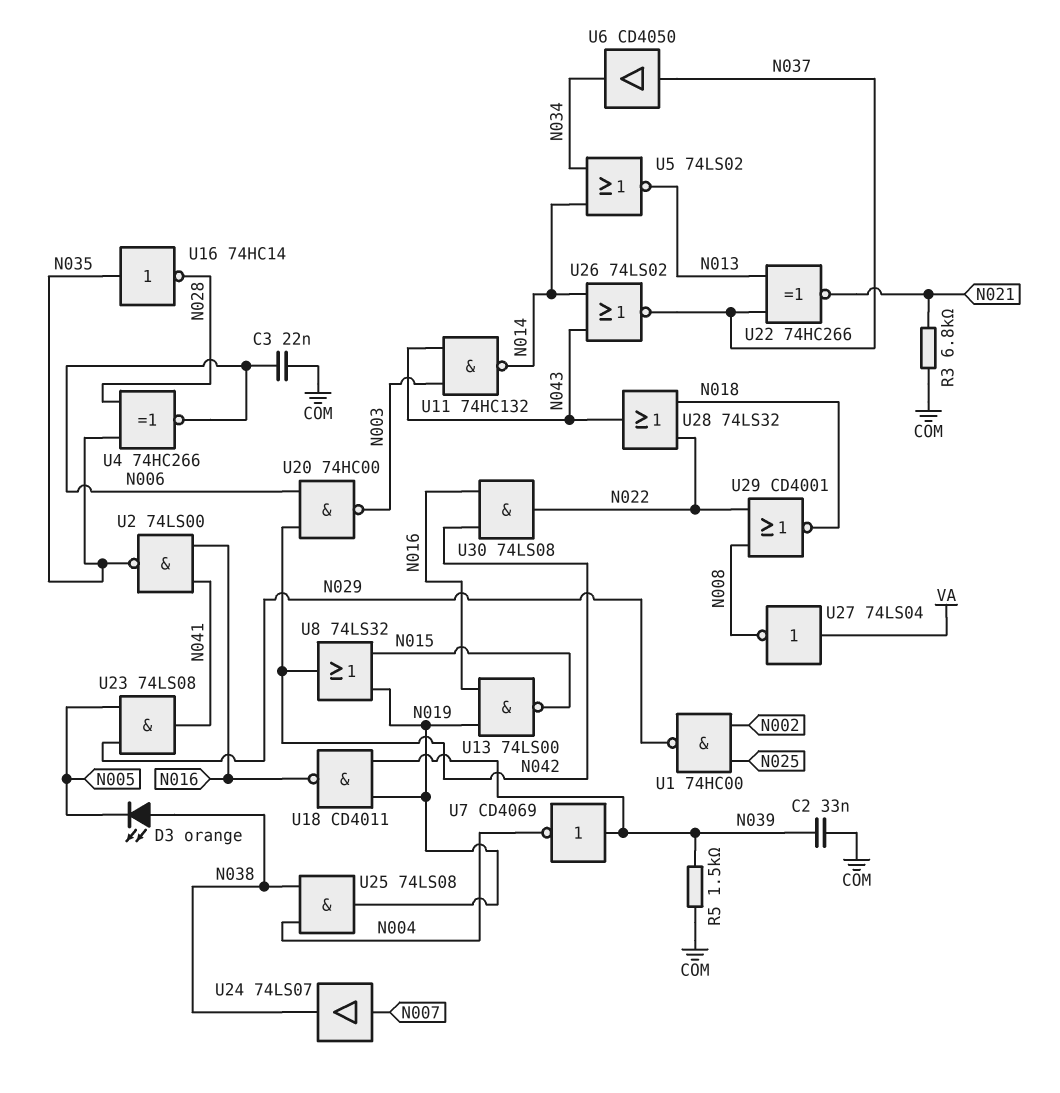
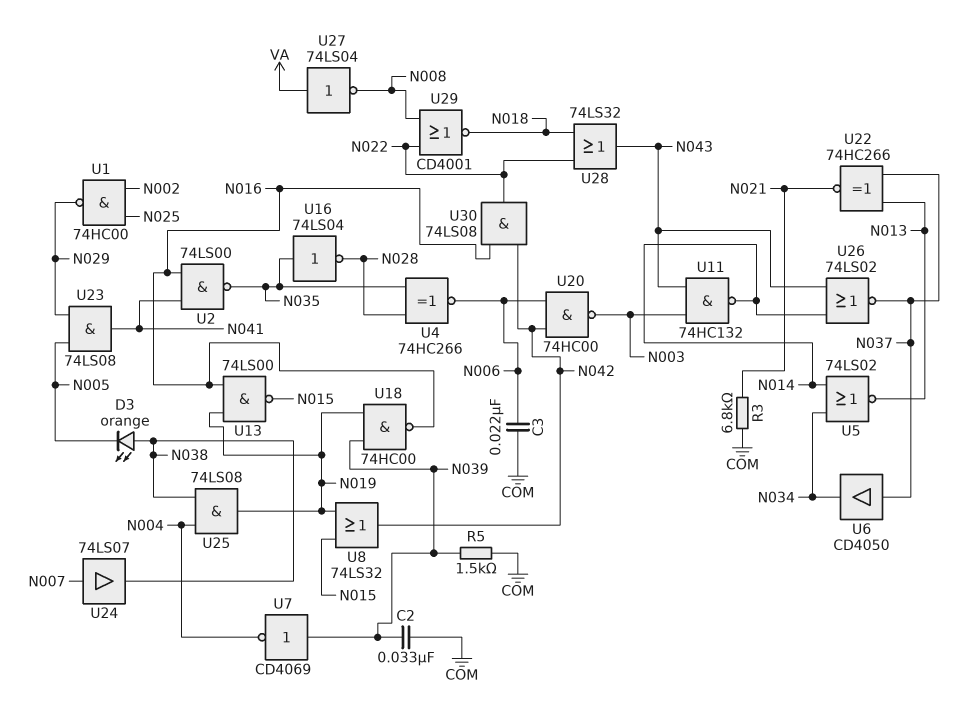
U16: NOT 74HC14 (in N035, out N028) -> NOT 74LS04 (in N035, out N028)
U18: NAND CD4011 (in N019, in N039, out N016) -> NAND 74HC00 (in N019, in N039, out N016)

